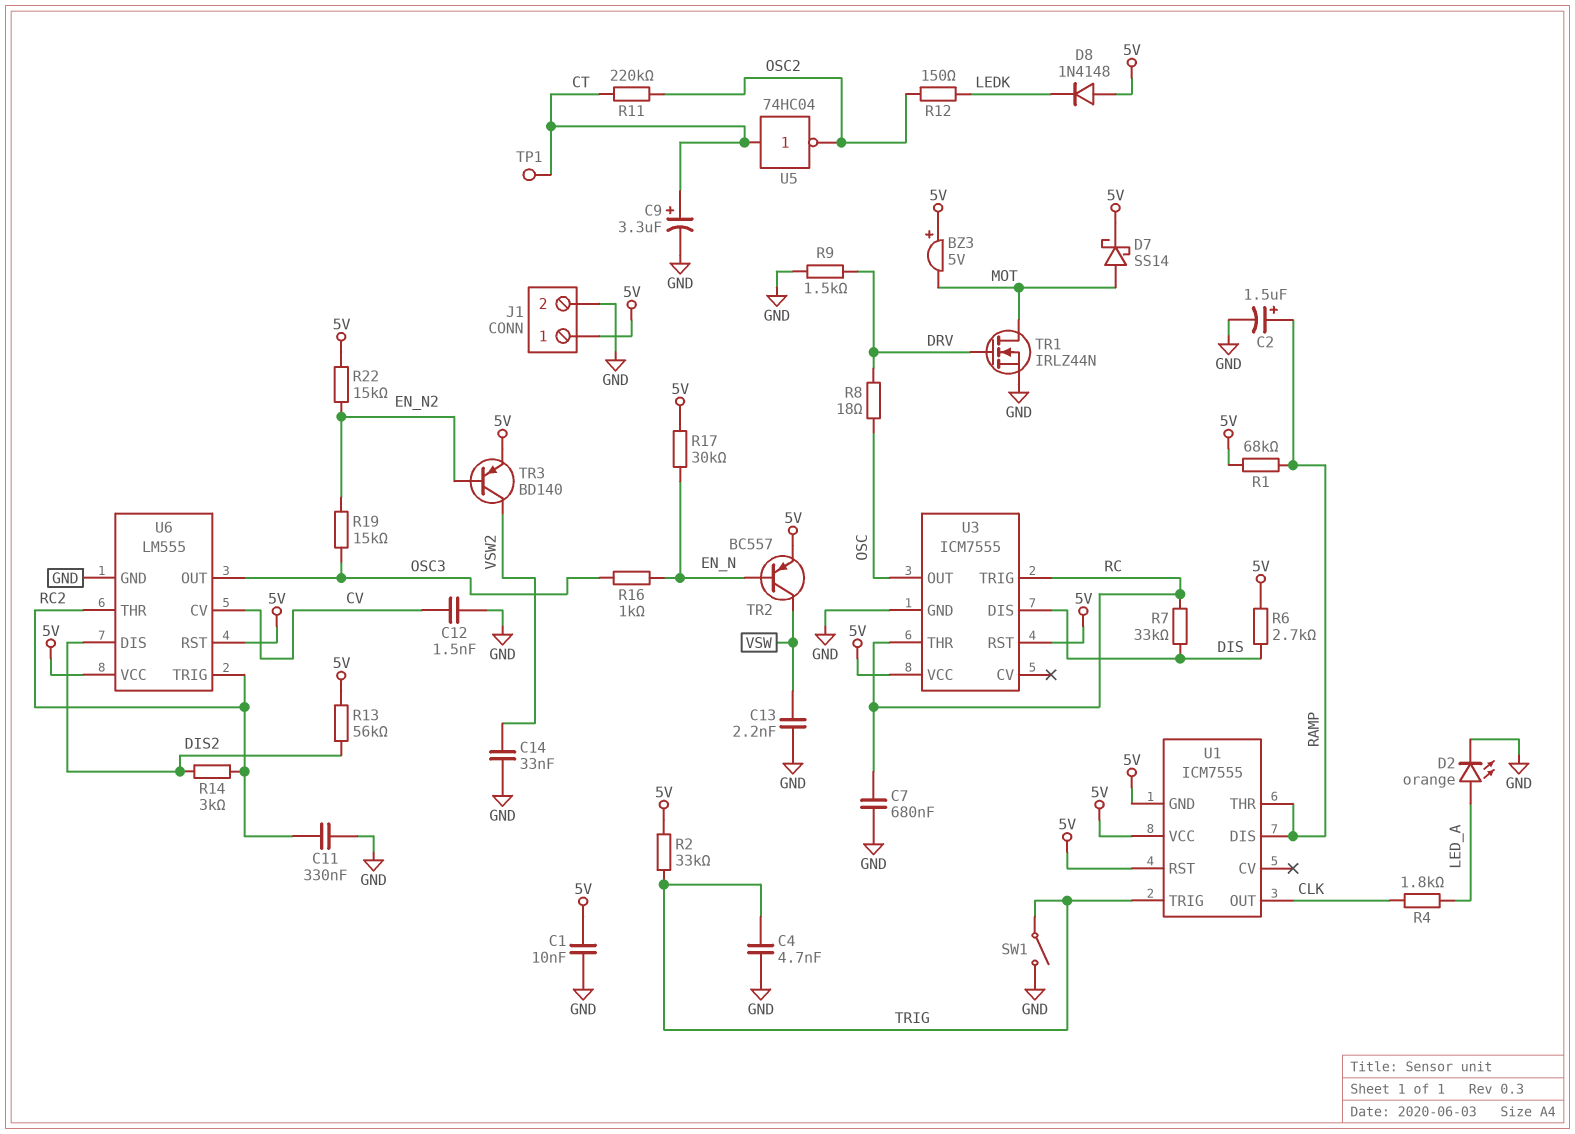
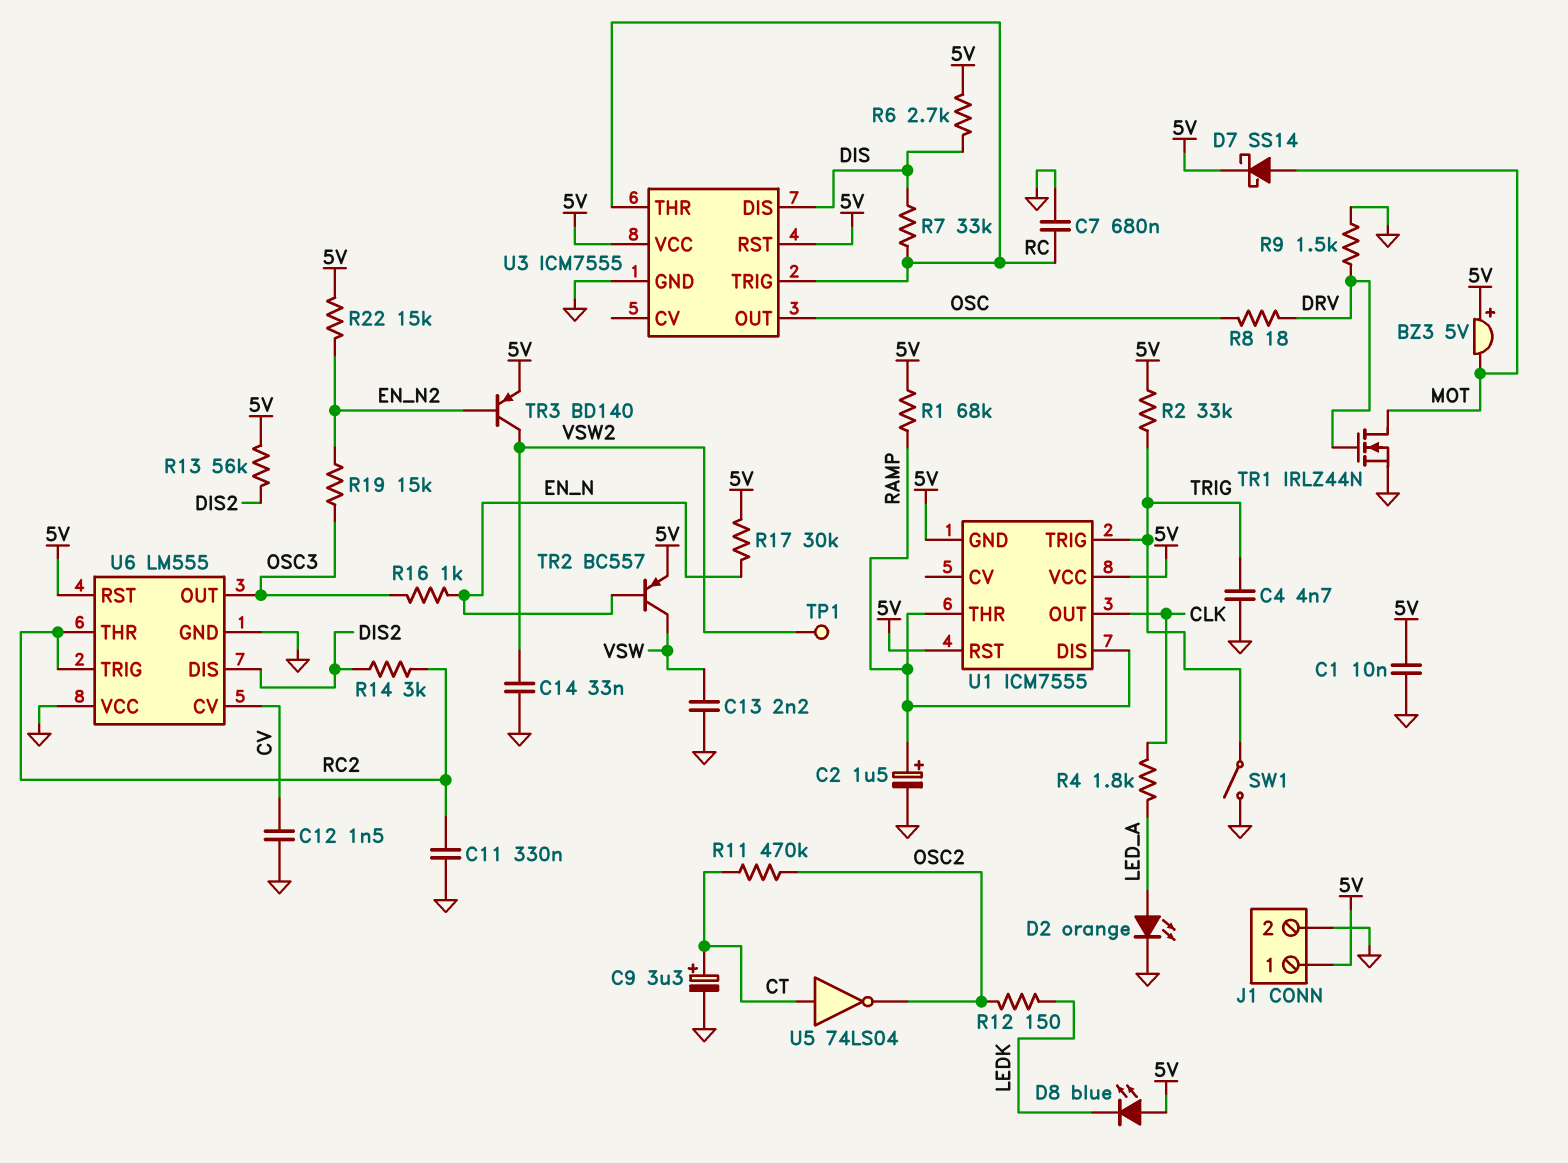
D8: diode 1N4148 (A 5V, K LEDK) -> LED blue (A 5V, K LEDK)
R11: 220k (CT, OSC2) -> 470k (CT, OSC2)
TP1: test point (CT) -> test point (VSW2)
U5: NOT 74HC04 (in CT, out OSC2) -> NOT 74LS04 (in CT, out OSC2)
U6 pin VCC: 5V -> GND

